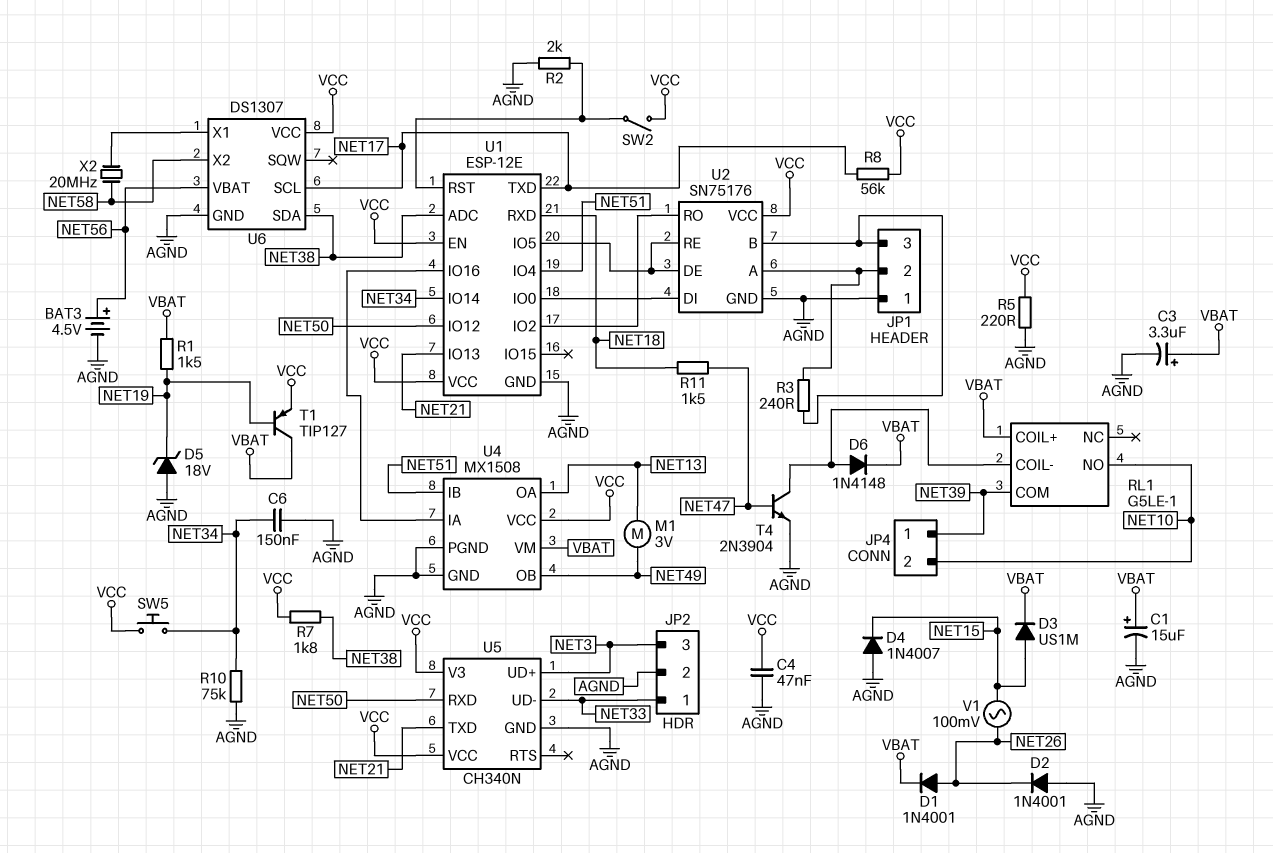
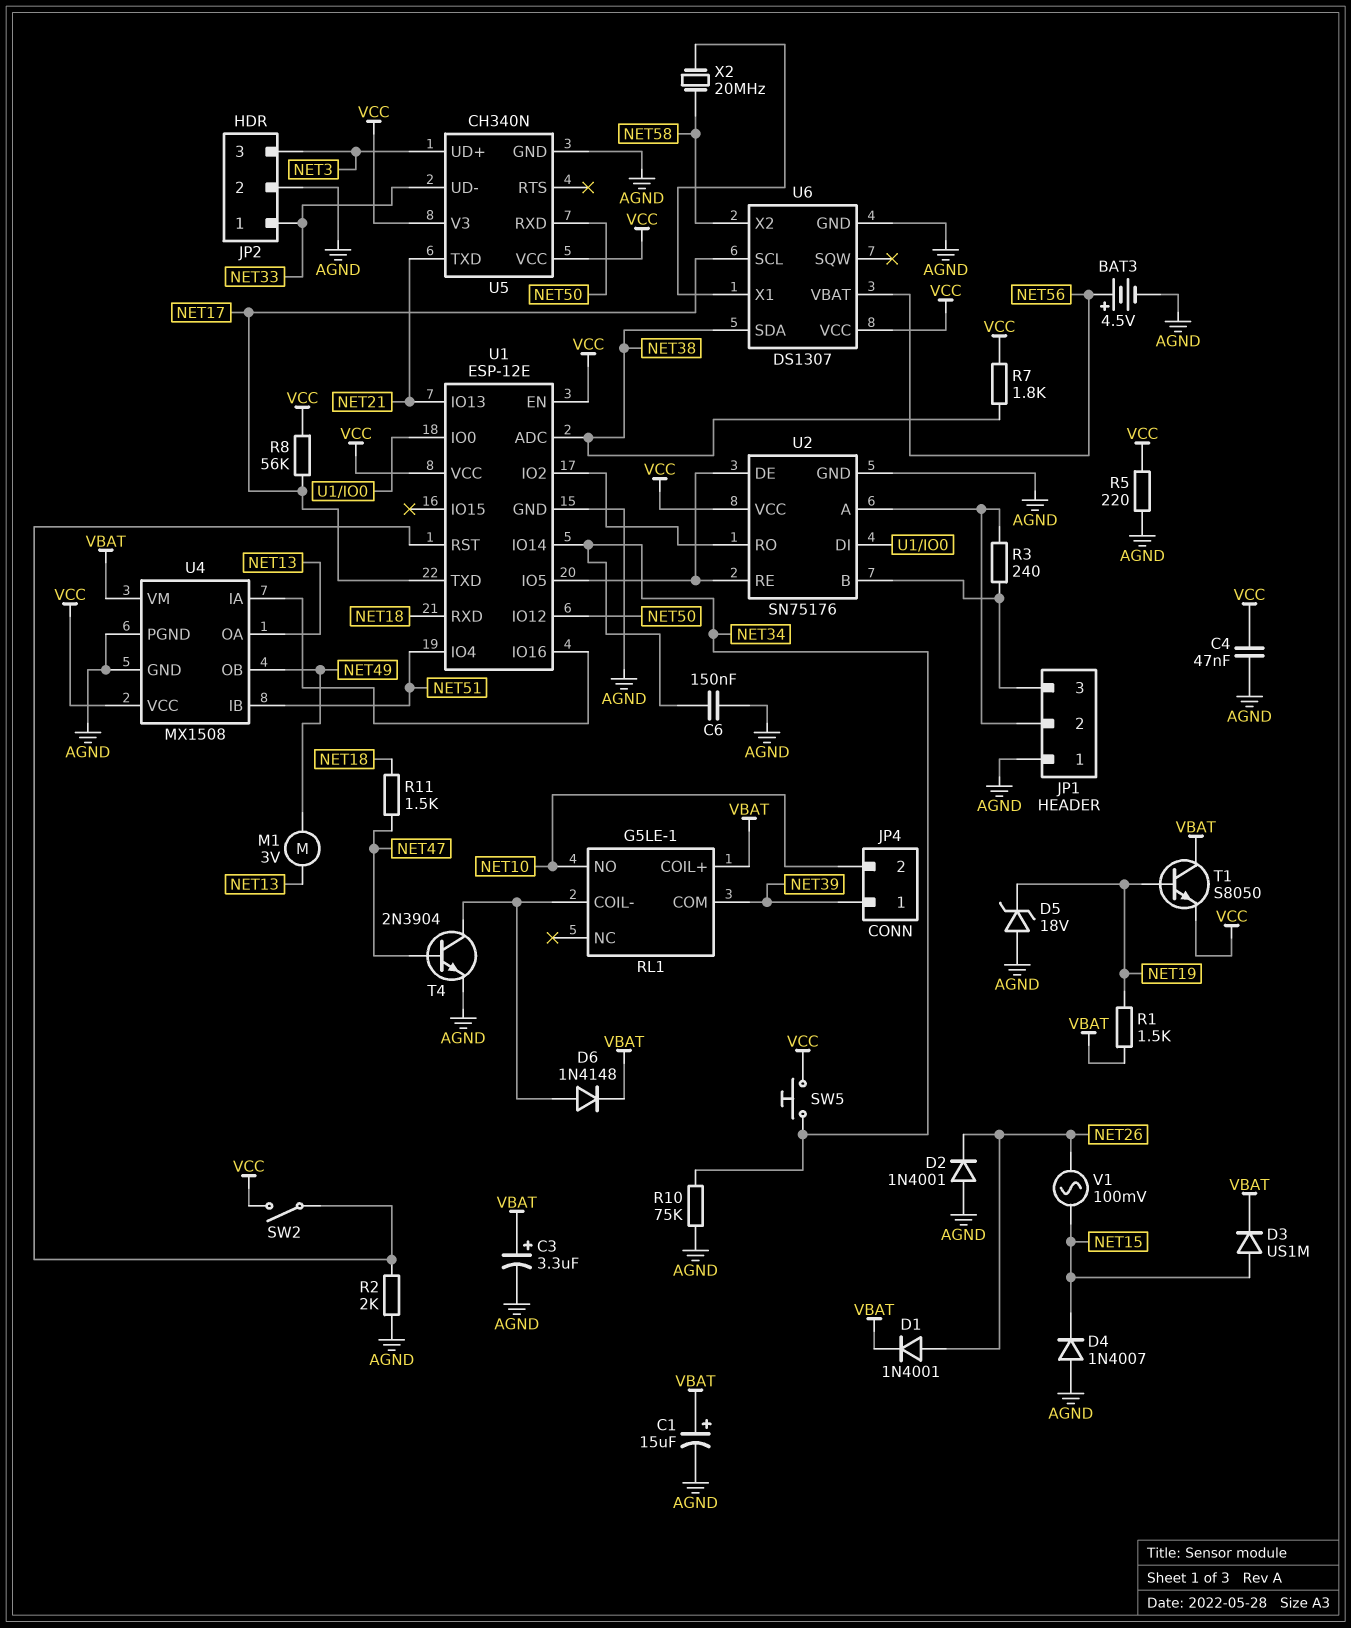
T1: PNP TIP127 (B NET19, C VBAT, E VCC) -> NPN S8050 (B NET19, C VBAT, E VCC)

